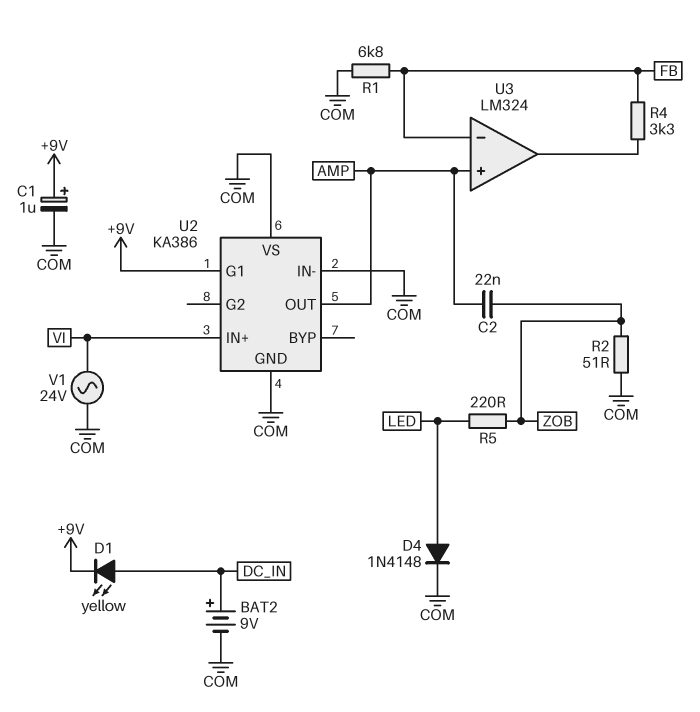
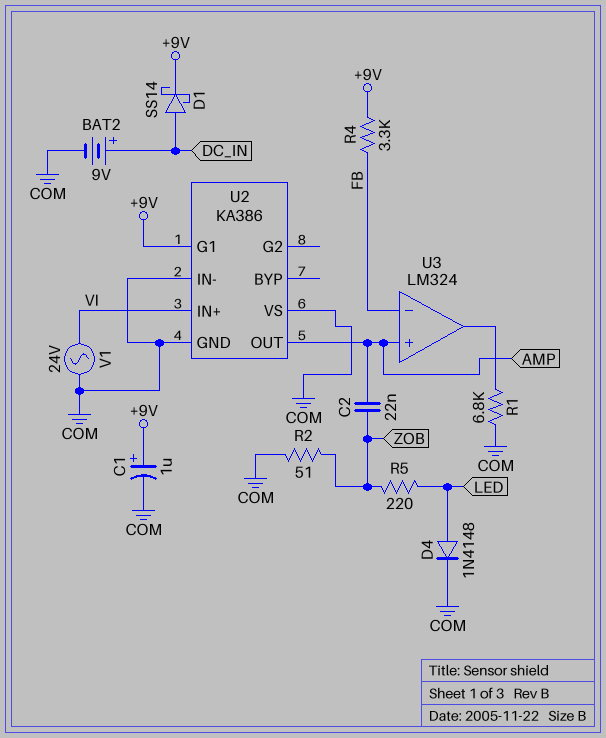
D1: LED yellow (A DC_IN, K +9V) -> schottky SS14 (A DC_IN, K +9V)
R1: 6.8k (COM, FB) -> 6.8k (COM, U3/out)
R4: 3.3k (FB, U3/out) -> 3.3k (+9V, FB)

